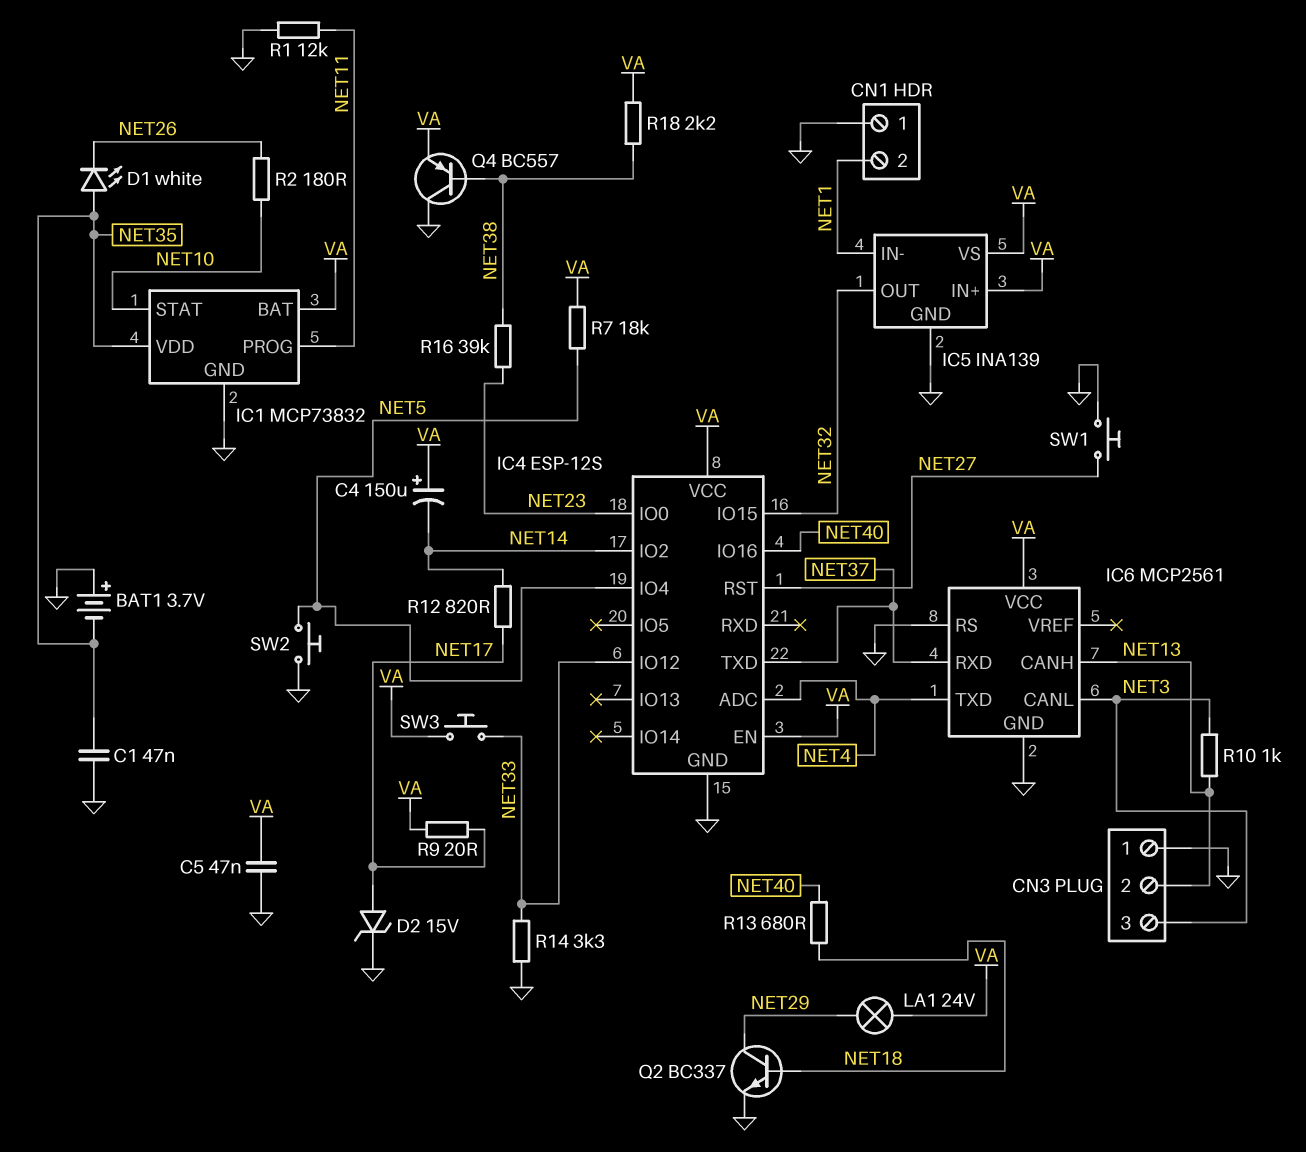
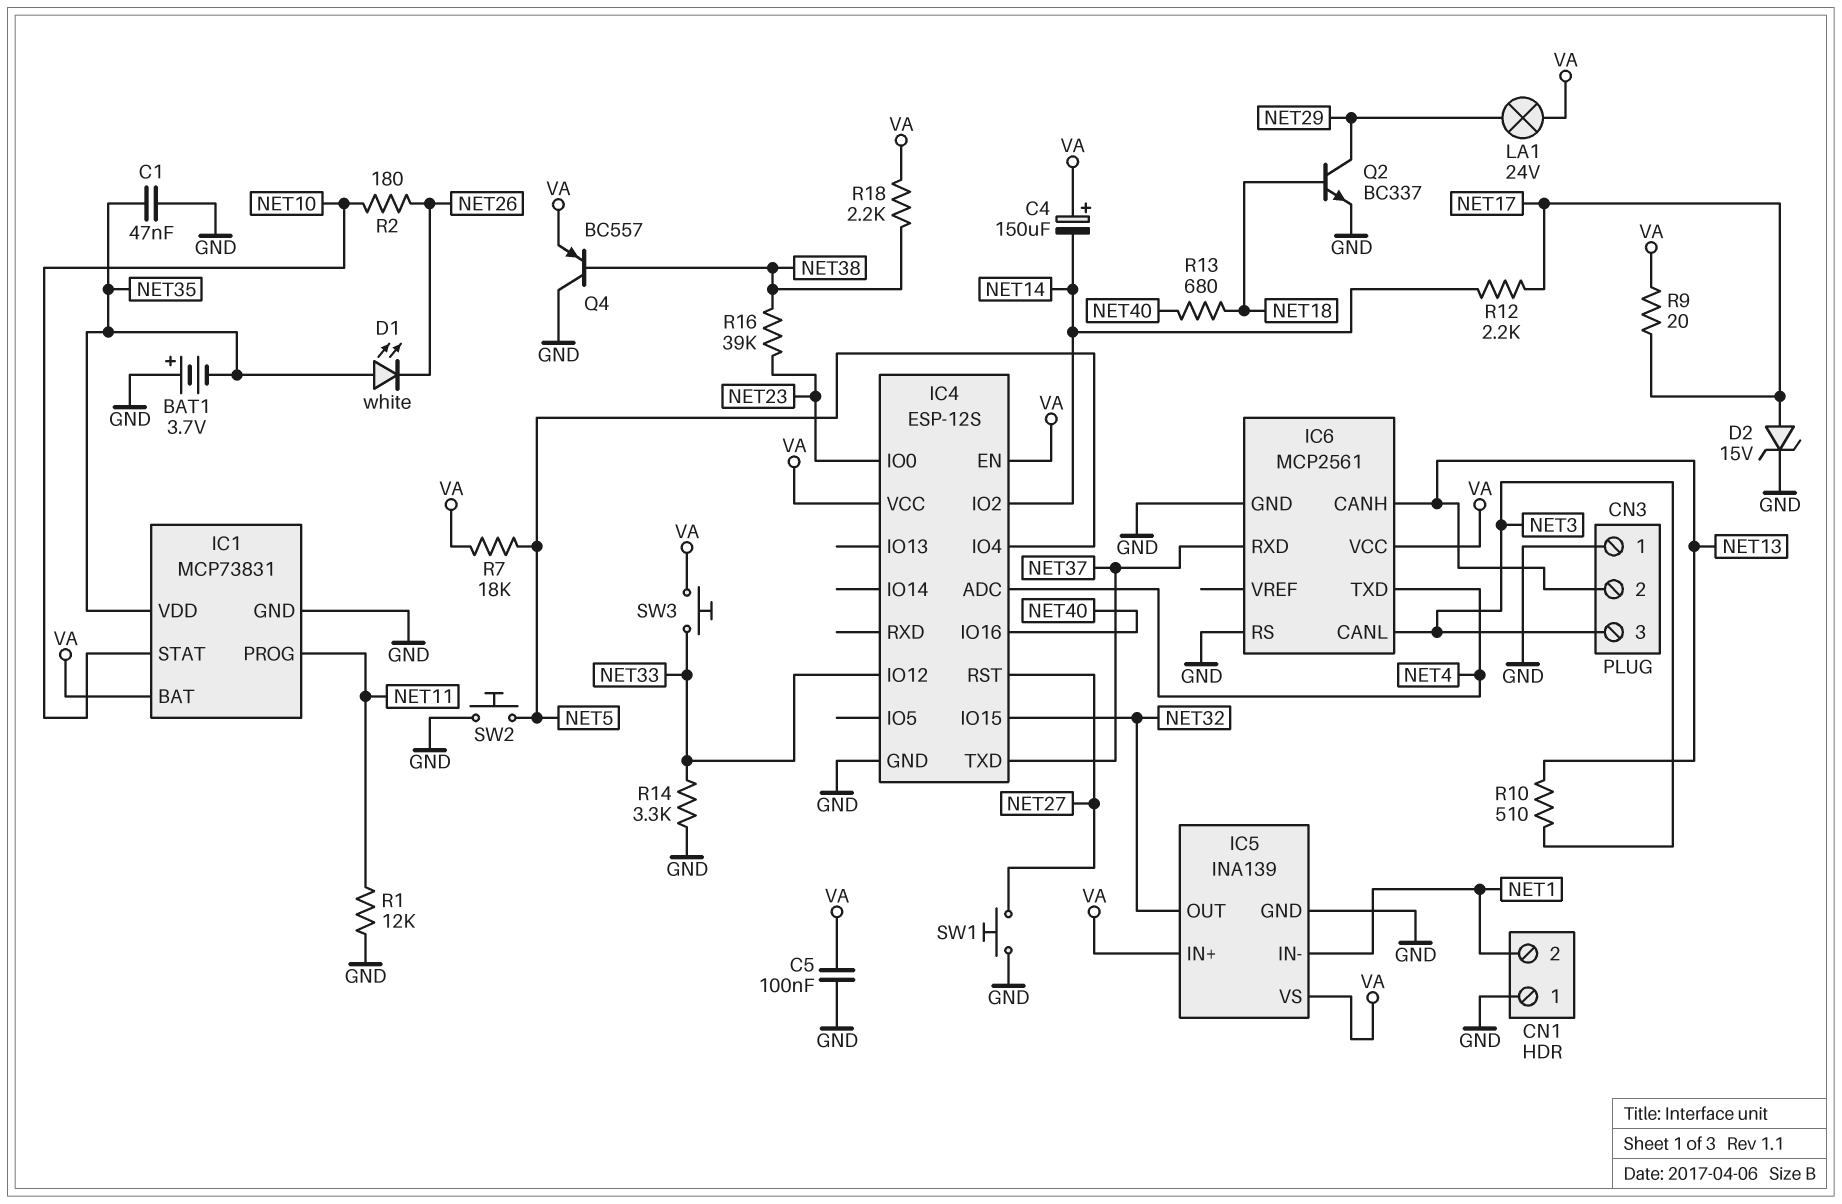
C5: 47nF (GND, VA) -> 100nF (GND, VA)
IC1: MCP73832 -> MCP73831
R10: 1k (NET3, NET13) -> 510 (NET3, NET13)
R12: 820 (NET14, NET17) -> 2.2k (NET14, NET17)

